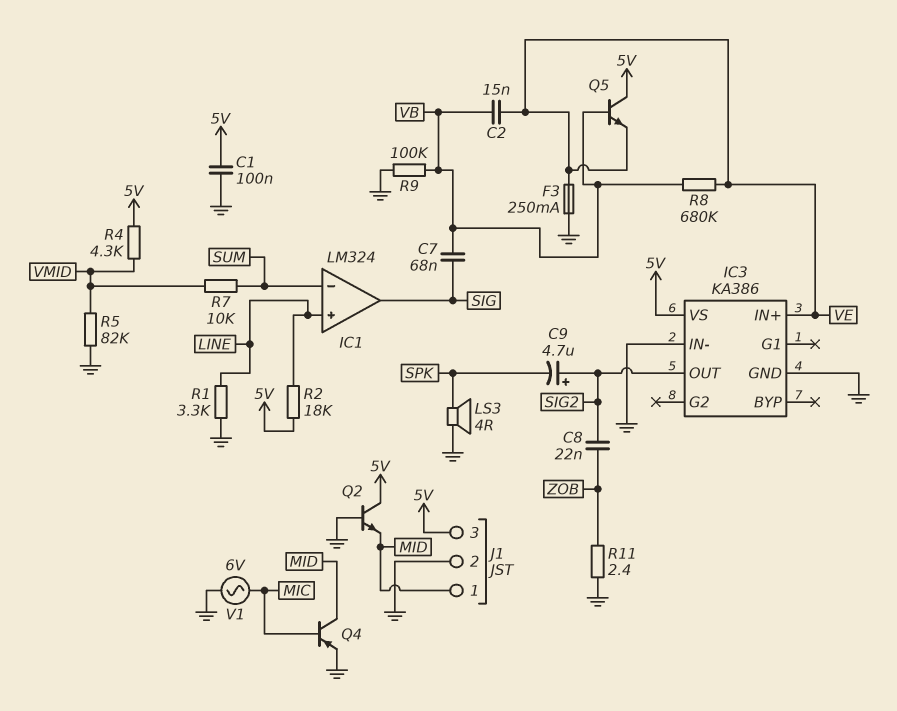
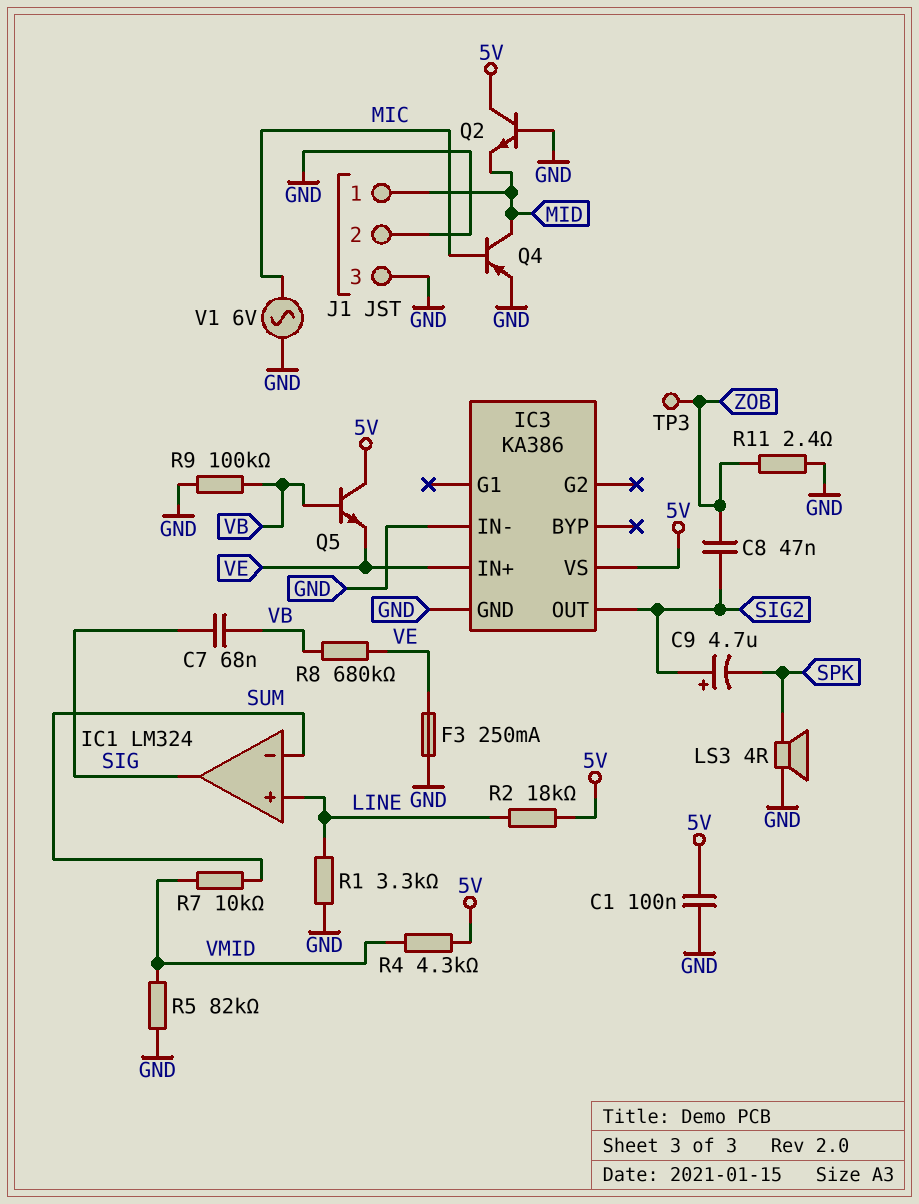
C2: 15nF (VB, VE) -> none
C8: 22nF (SIG2, ZOB) -> 47nF (SIG2, ZOB)
J1 pin 3: 5V -> GND
TP3: none -> test point (ZOB)

